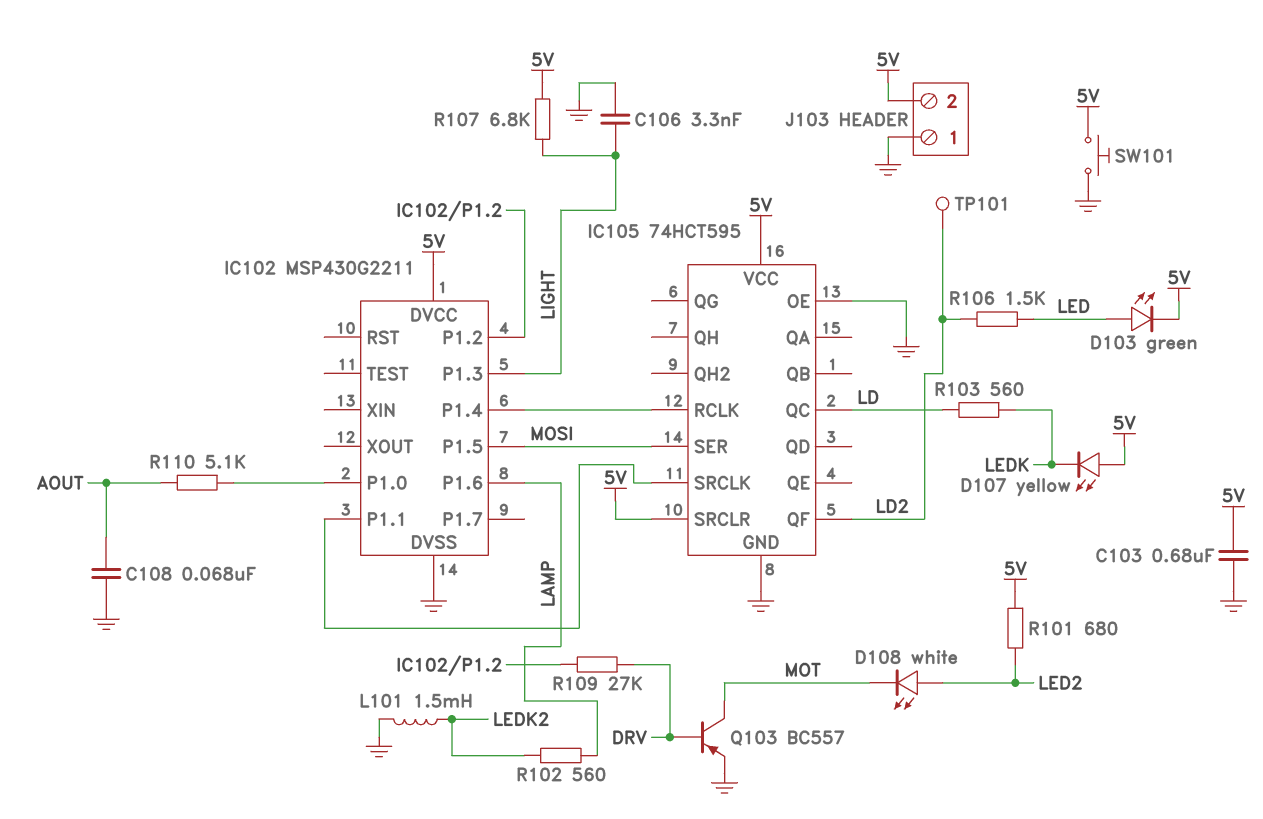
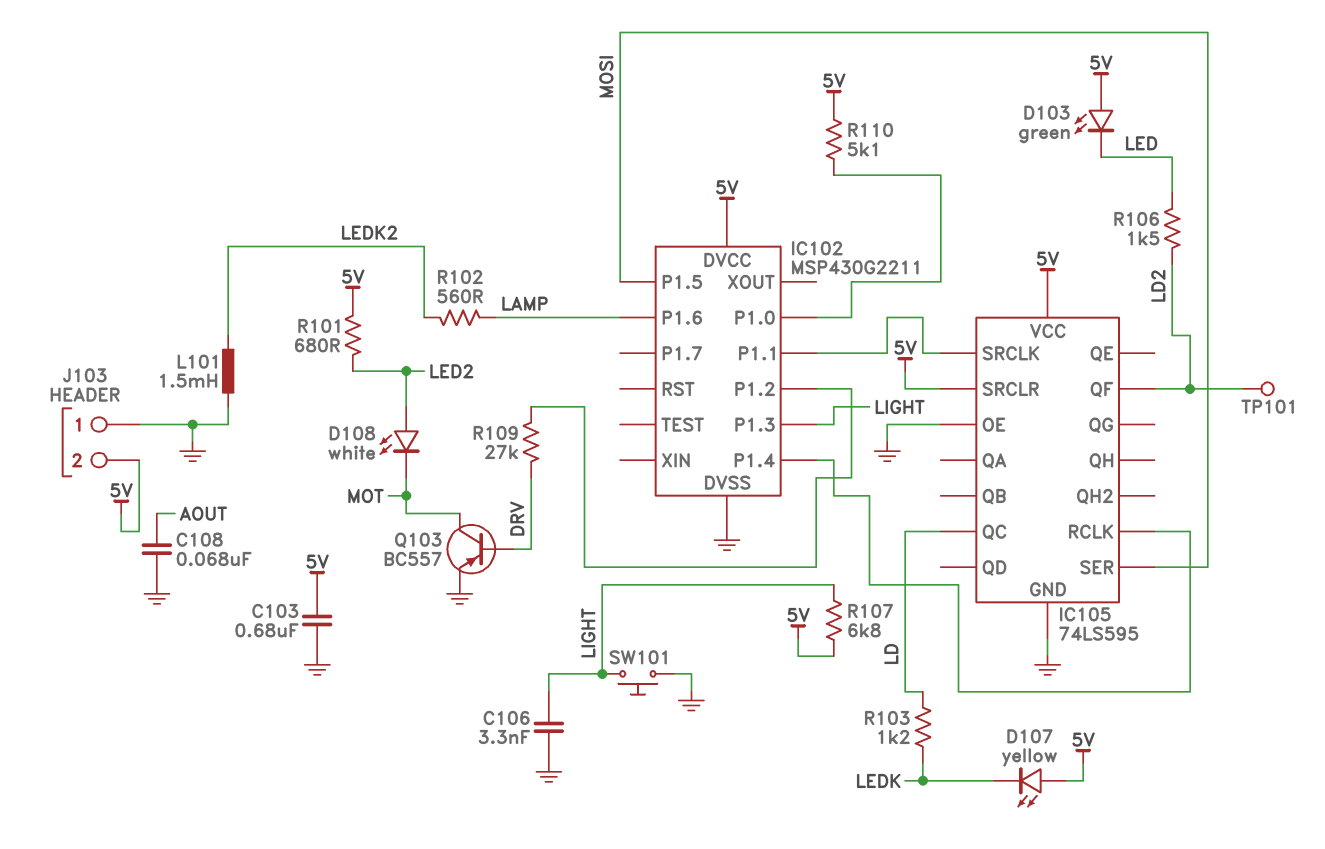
D103: LED green (A LED, K 5V) -> LED green (A 5V, K LED)
IC105: 74HCT595 -> 74LS595
R103: 560 (LD, LEDK) -> 1.2k (LD, LEDK)
R110: 5.1k (AOUT, IC102/P1.0) -> 5.1k (5V, IC102/P1.0)
SW101: button (5V, GND) -> button (GND, LIGHT)

